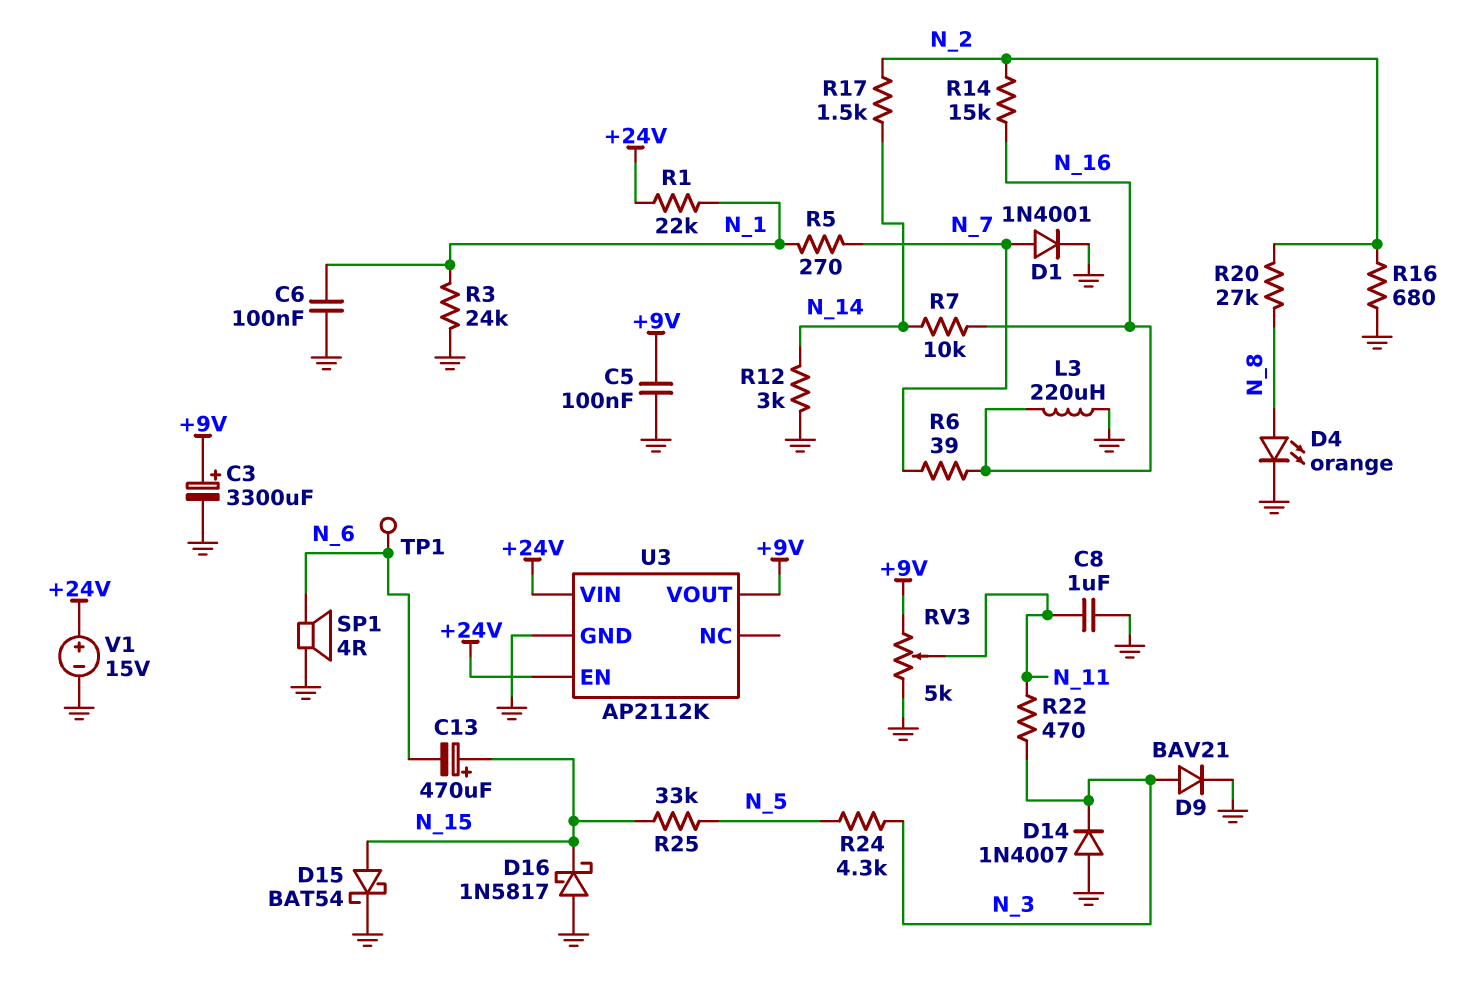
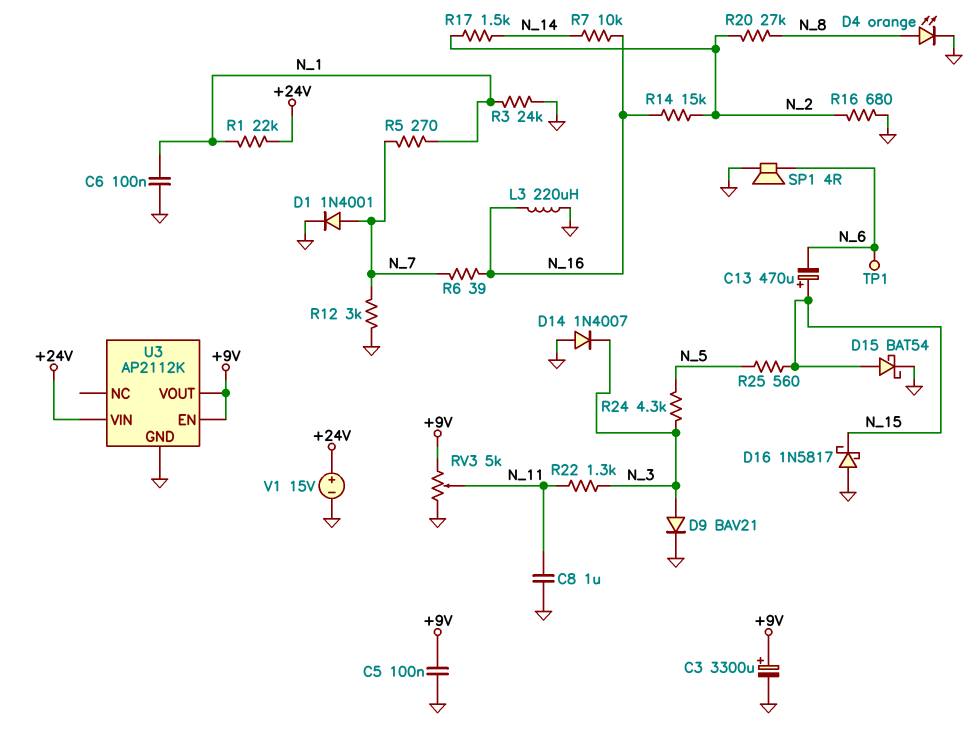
R12: 3k (GND, N_14) -> 3k (GND, N_7)
R22: 470 (N_3, N_11) -> 1.3k (N_3, N_11)
R25: 33k (N_5, N_15) -> 560 (N_5, N_15)
U3 pin EN: +24V -> +9V

